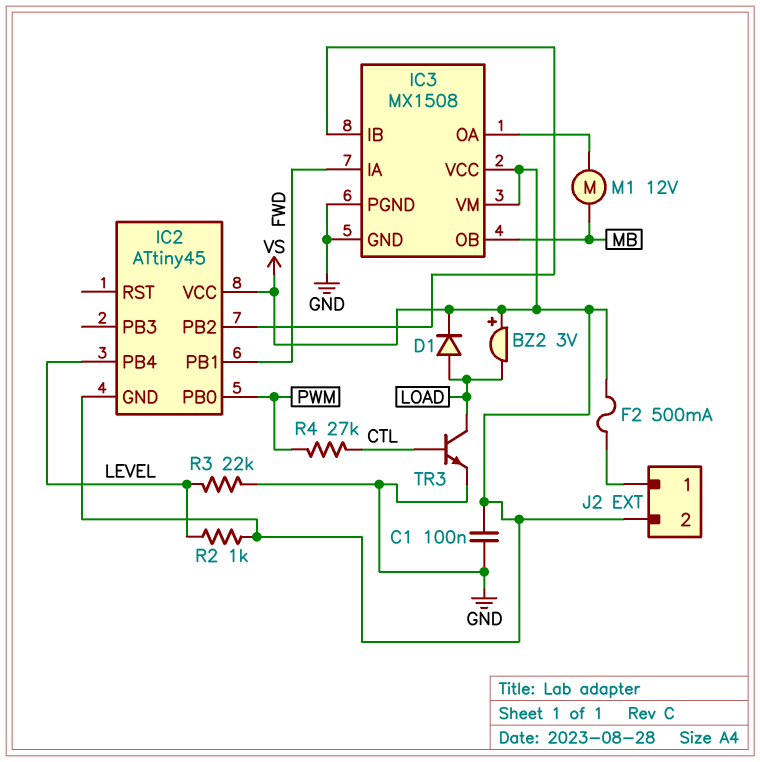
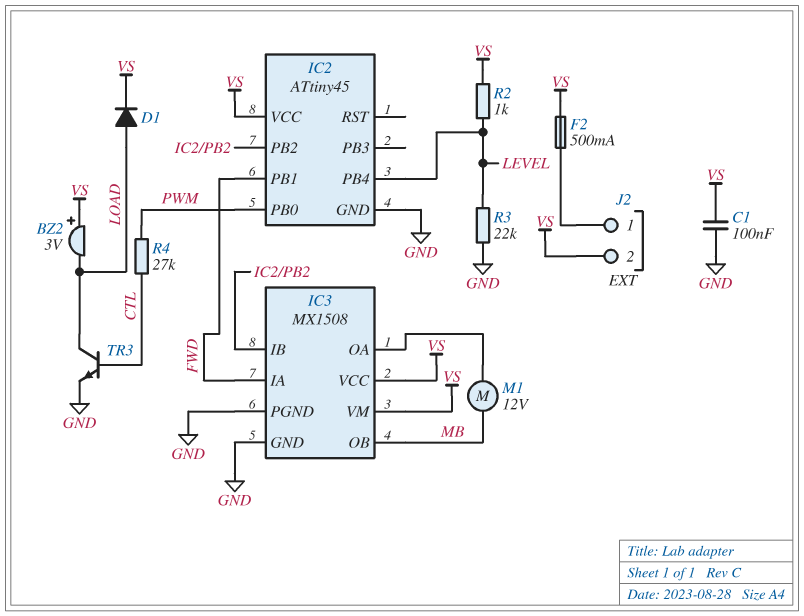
IC2 pin GND: VS -> GND

